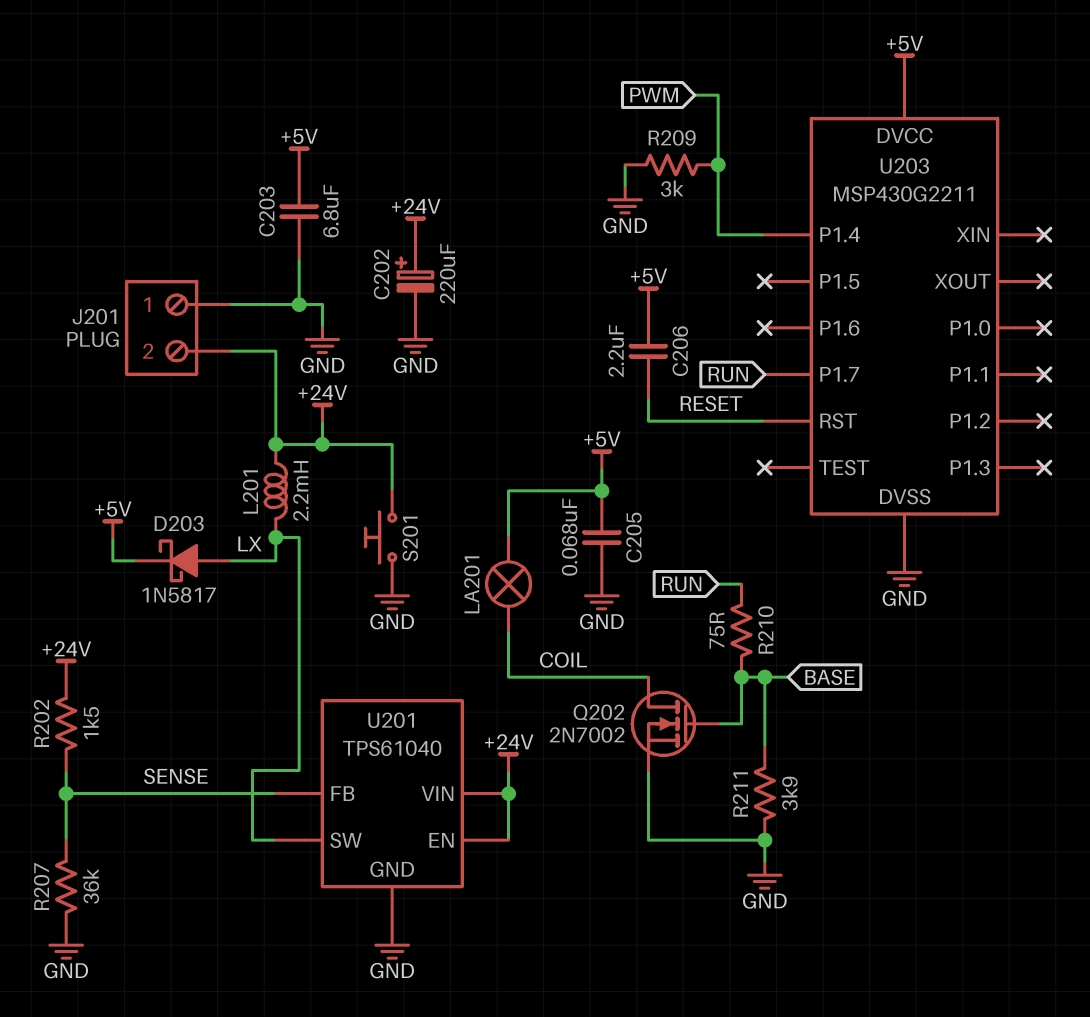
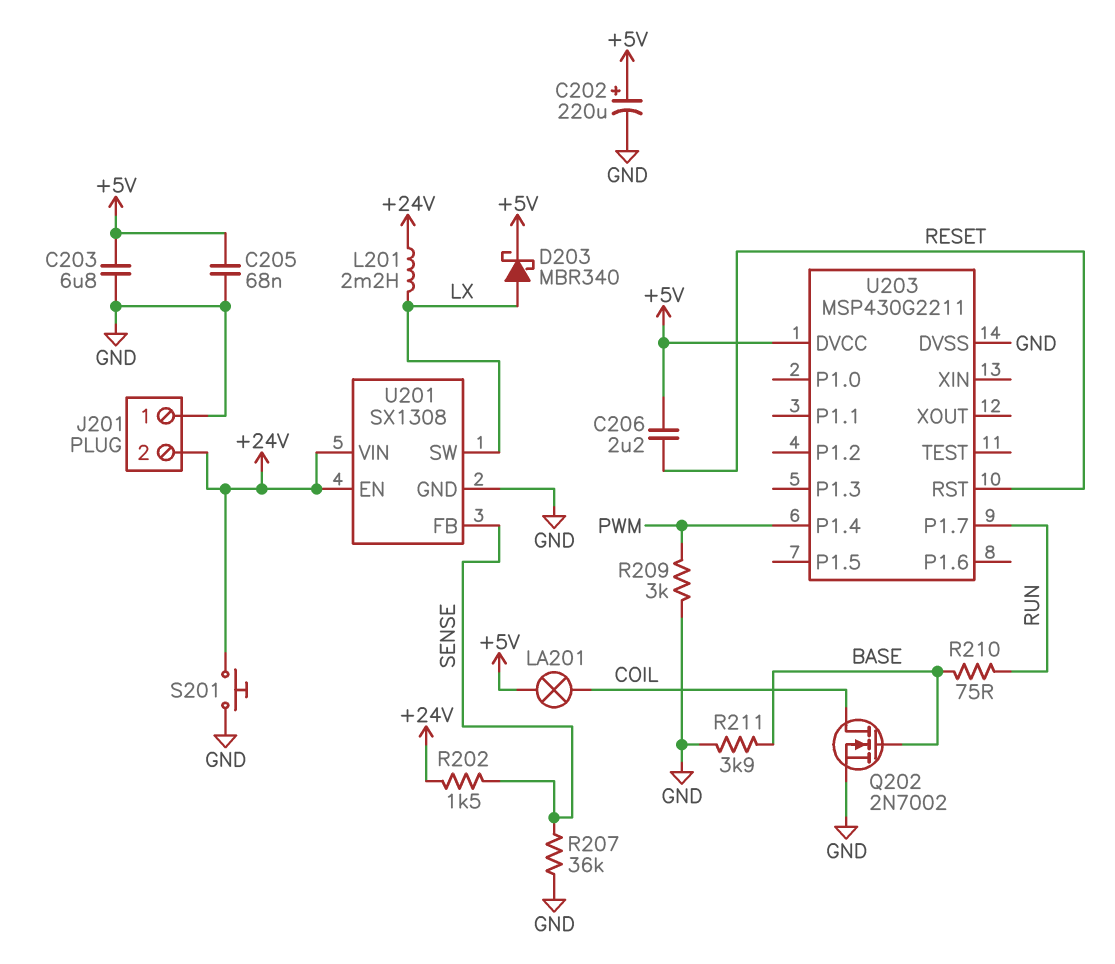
C202: 220uF (plus +24V, minus GND) -> 220uF (plus +5V, minus GND)
D203: schottky 1N5817 (A LX, K +5V) -> schottky MBR340 (A LX, K +5V)
U201: TPS61040 -> SX1308

